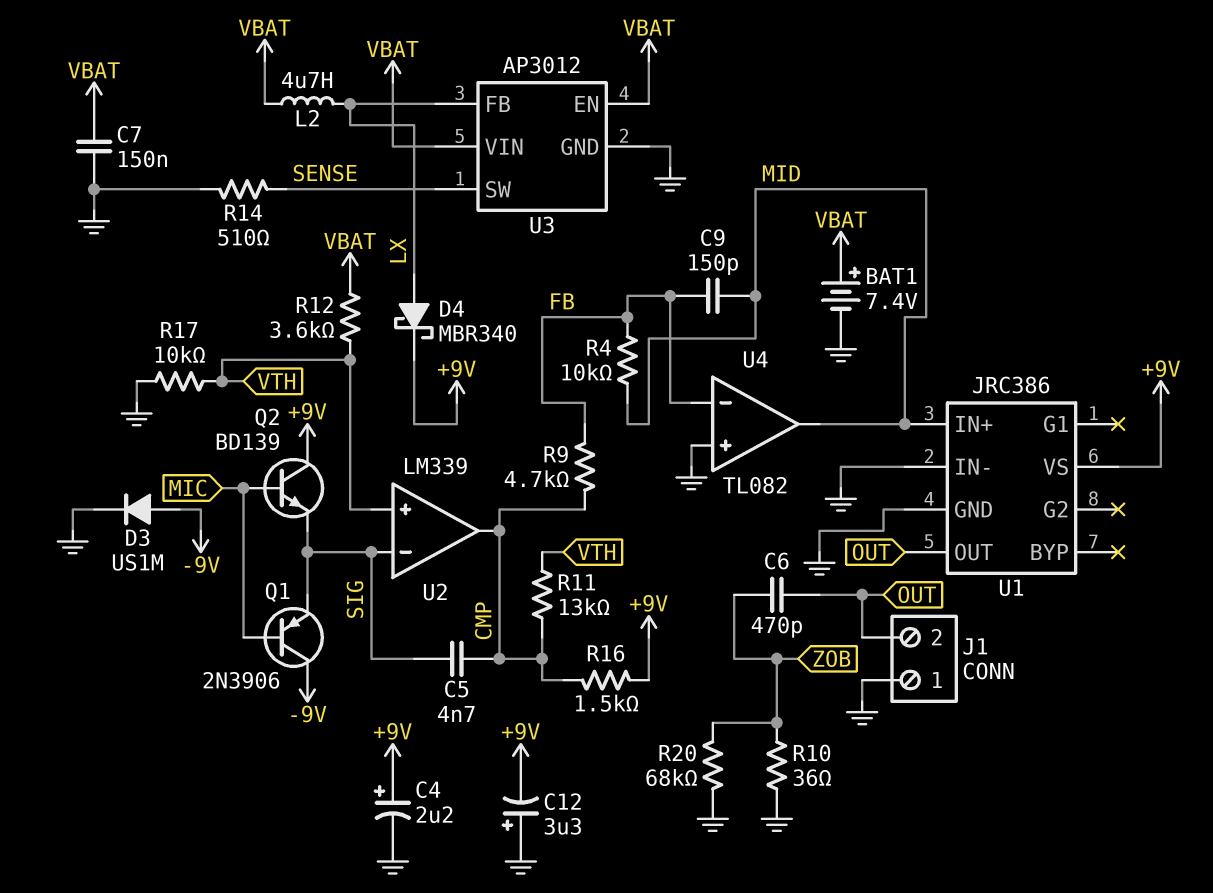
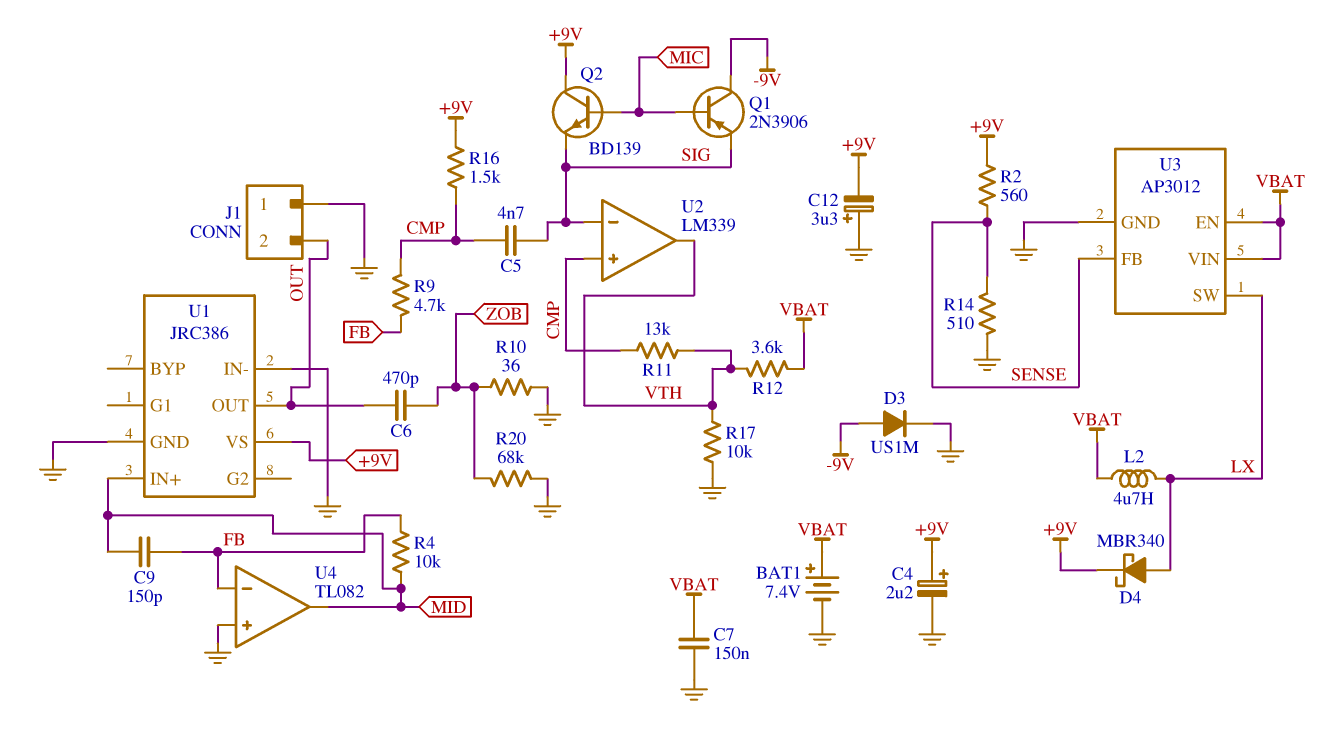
R2: none -> 560 (+9V, SENSE)
U2 pin in+: VTH -> CMP
U2 pin out: CMP -> VTH
U3 pin FB: LX -> SENSE
U3 pin SW: SENSE -> LX

